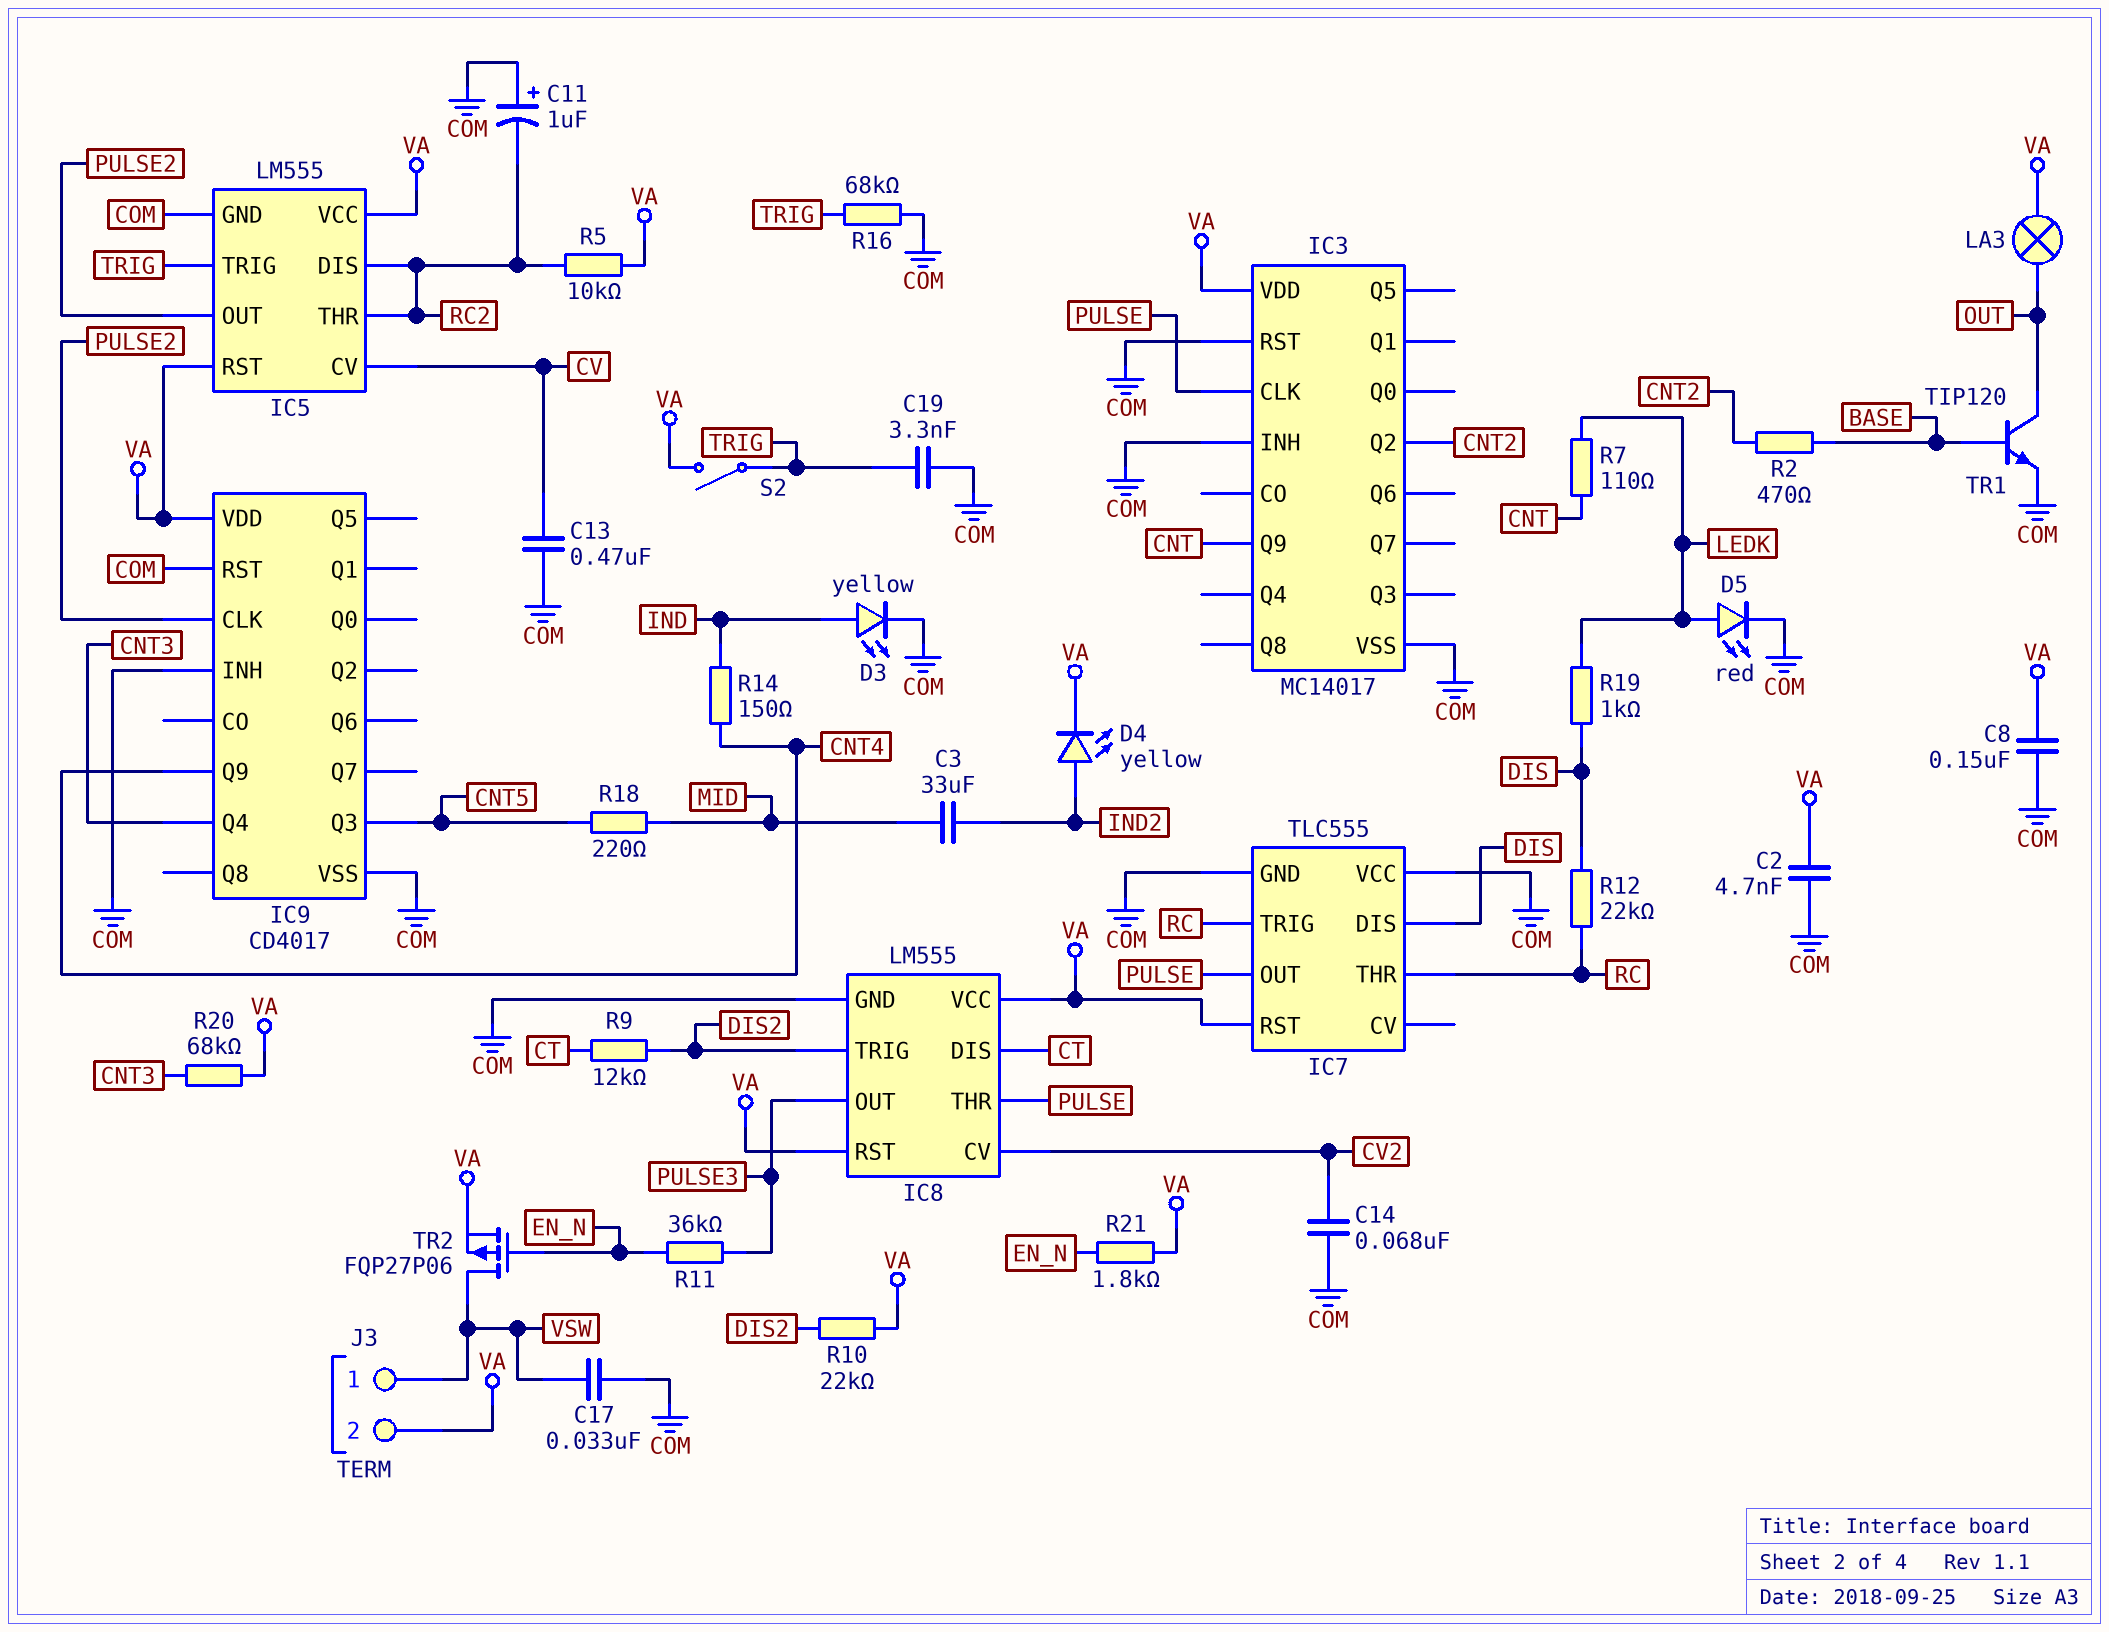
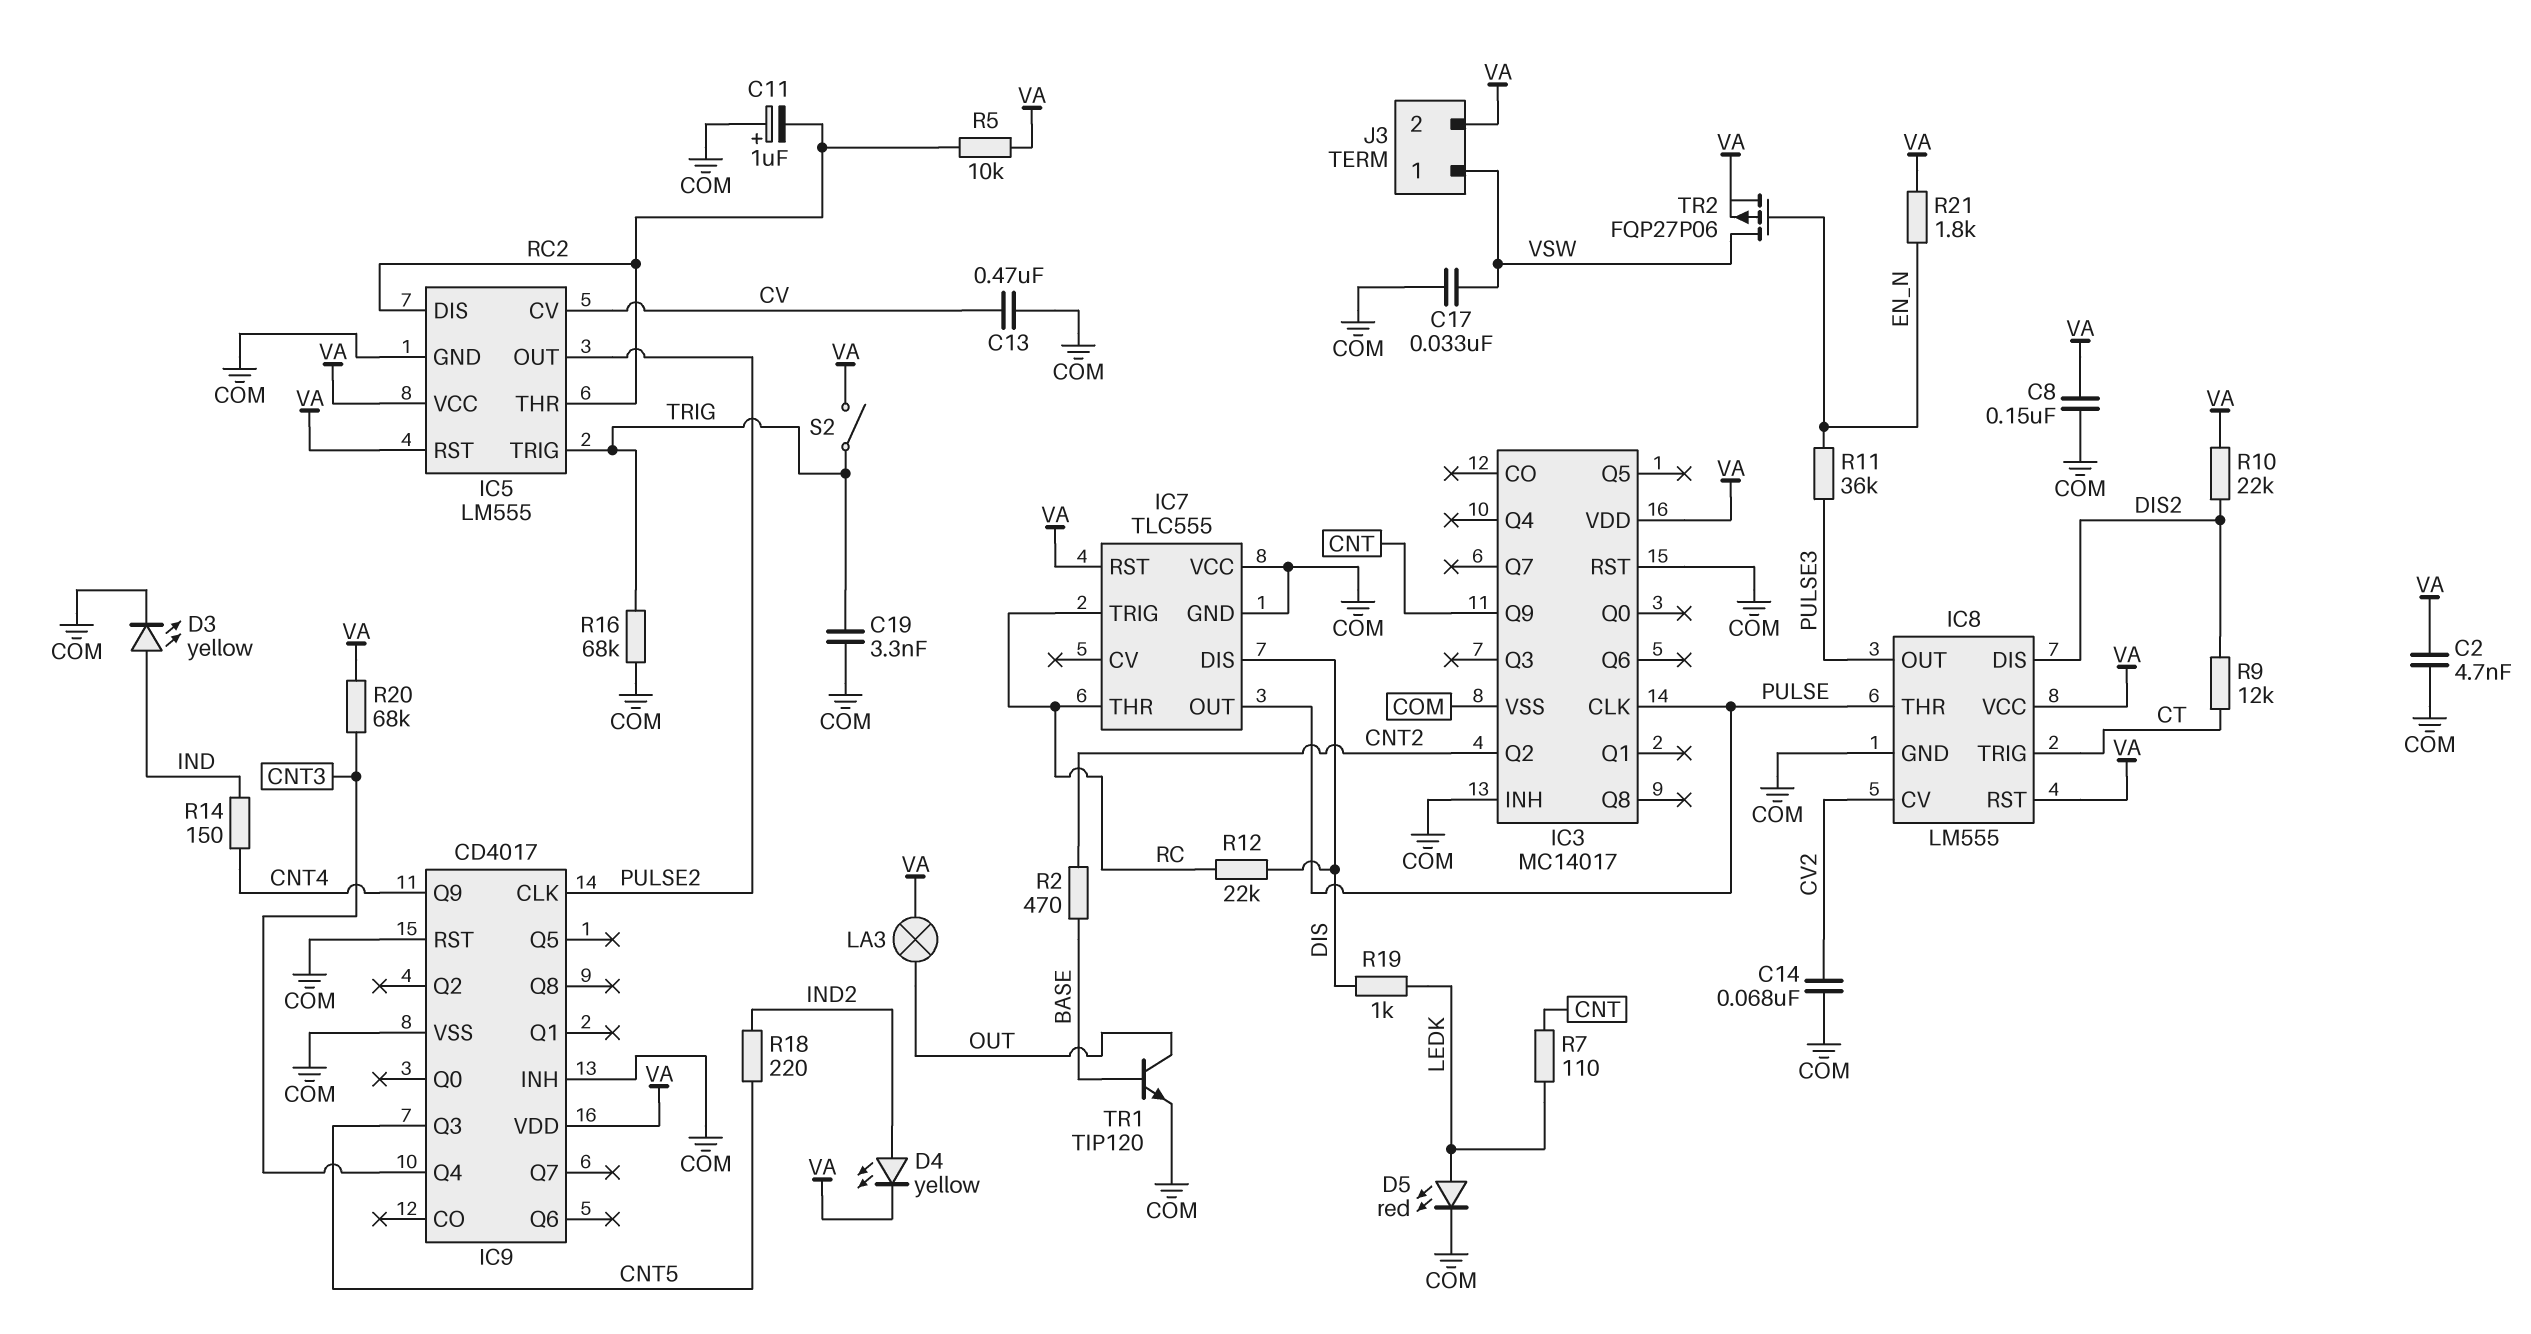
C3: 33uF (IND2, MID) -> none
IC8 pin DIS: CT -> DIS2
IC8 pin TRIG: DIS2 -> CT
R18: 220 (CNT5, MID) -> 220 (CNT5, IND2)

